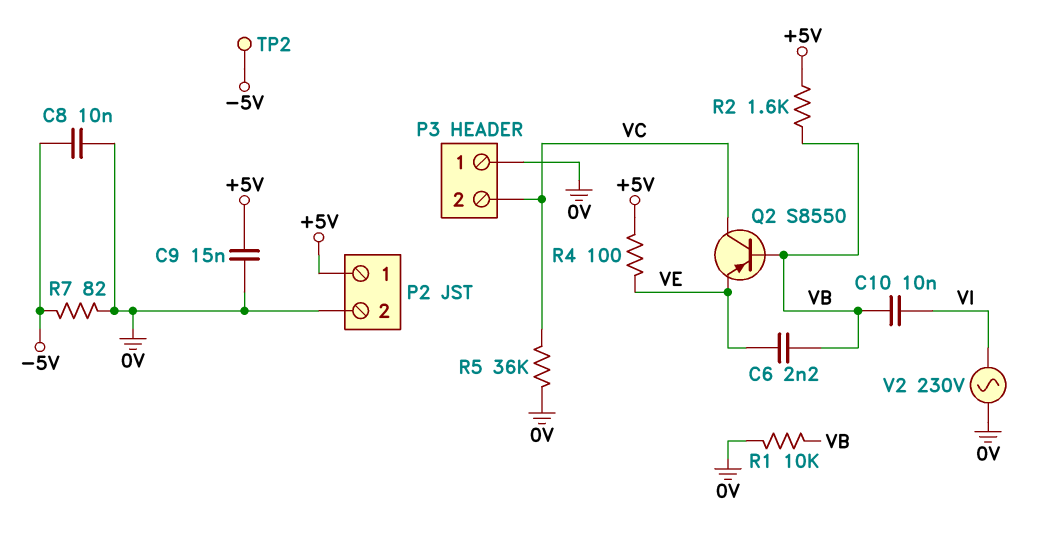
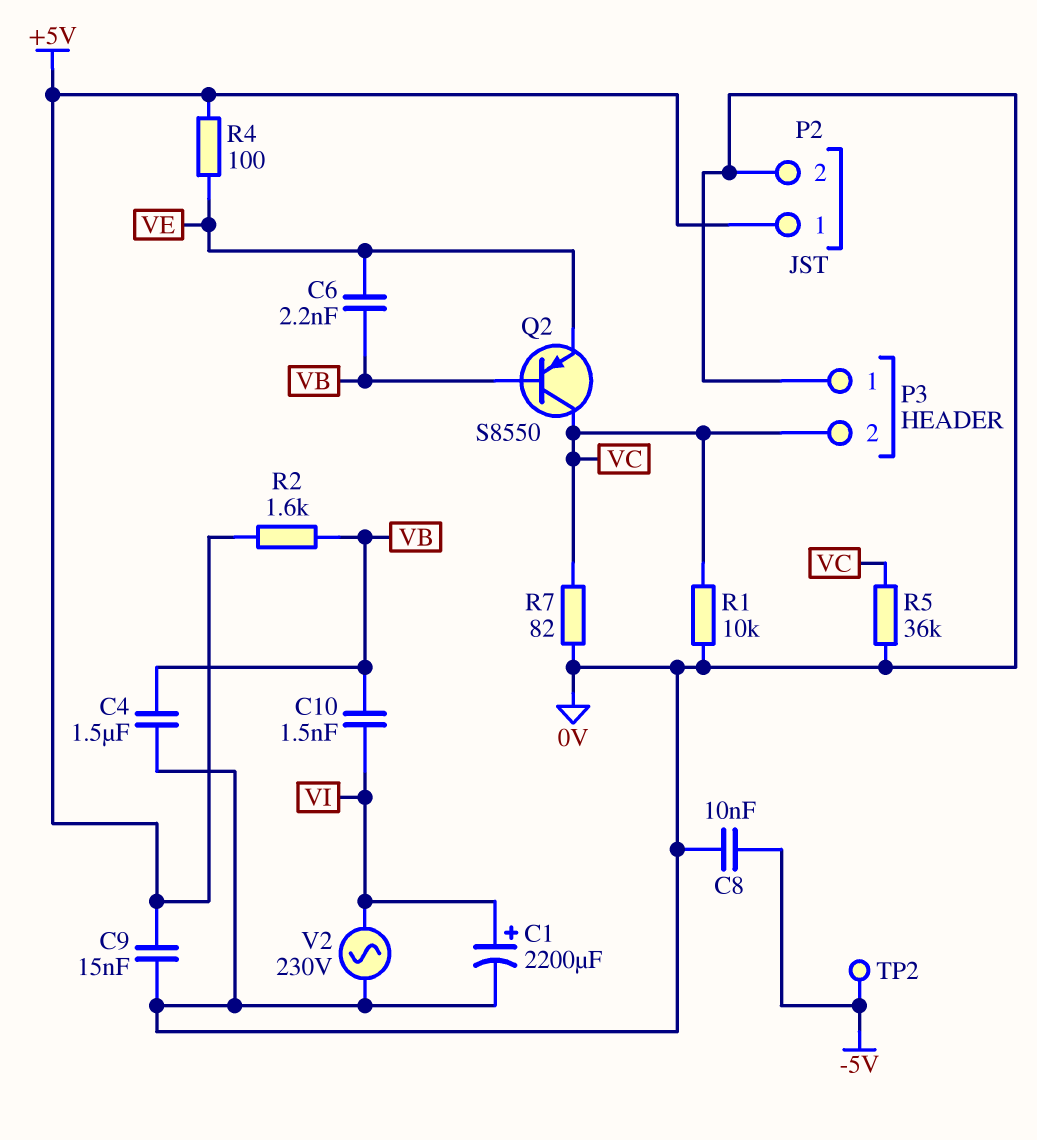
C1: none -> 2200uF (plus VI, minus 0V)
C4: none -> 1.5uF (0V, VB)
C10: 10nF (VB, VI) -> 1.5nF (VB, VI)
R1: 10k (0V, VB) -> 10k (0V, VC)
R7: 82 (-5V, 0V) -> 82 (0V, VC)

